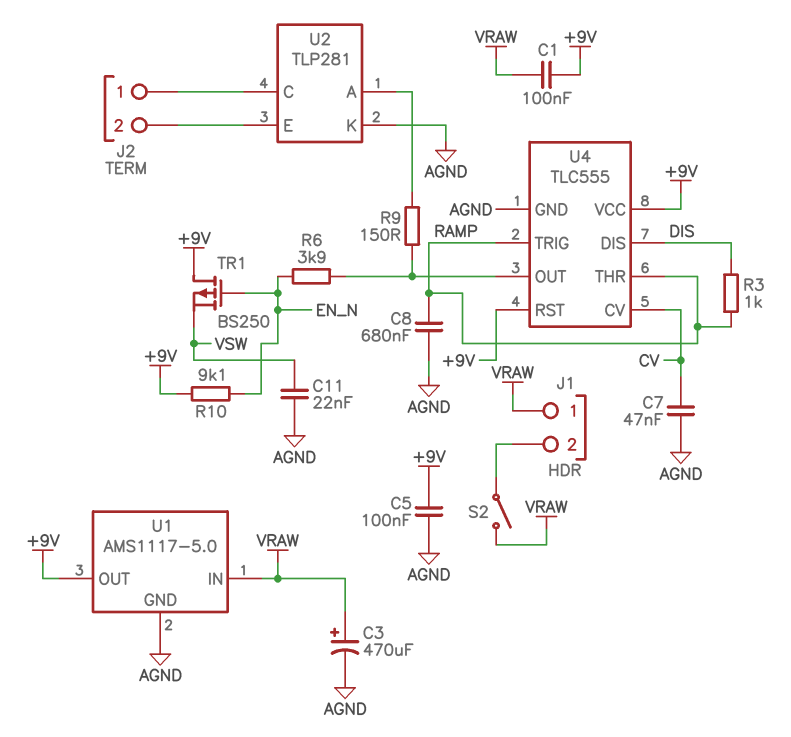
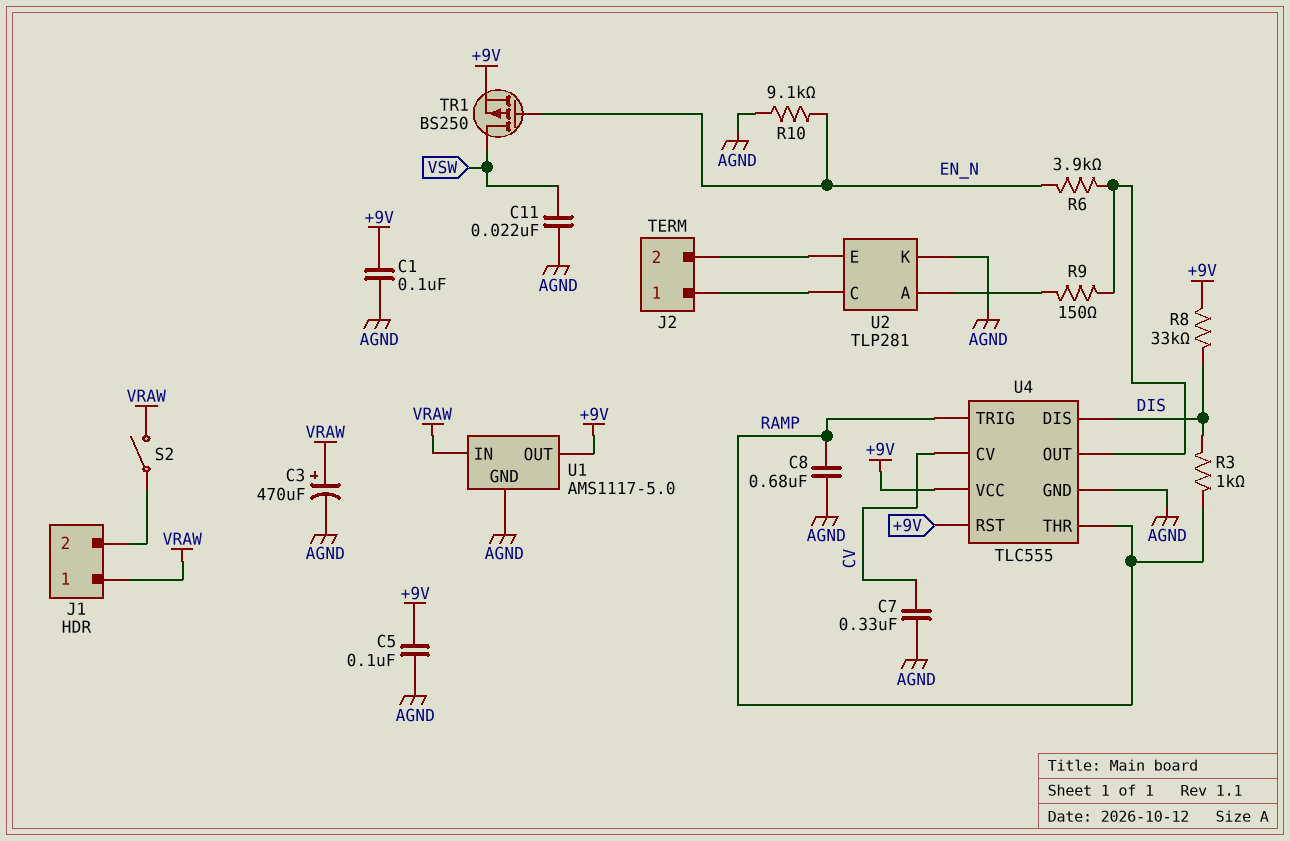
C1: 100nF (+9V, VRAW) -> 100nF (+9V, AGND)
C7: 47nF (AGND, CV) -> 330nF (AGND, CV)
R8: none -> 33k (+9V, DIS)
R10: 9.1k (+9V, EN_N) -> 9.1k (AGND, EN_N)
TR1: PMOS BS250 (G EN_N, D +9V, S VSW) -> PMOS BS250 (G EN_N, D VSW, S +9V)

